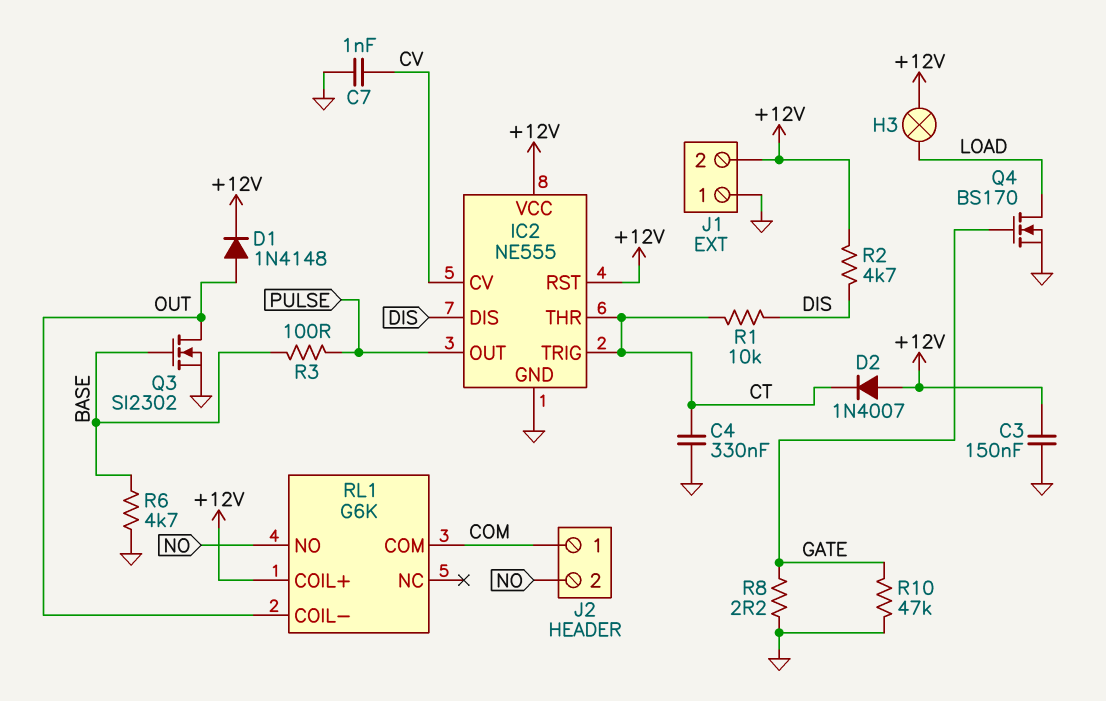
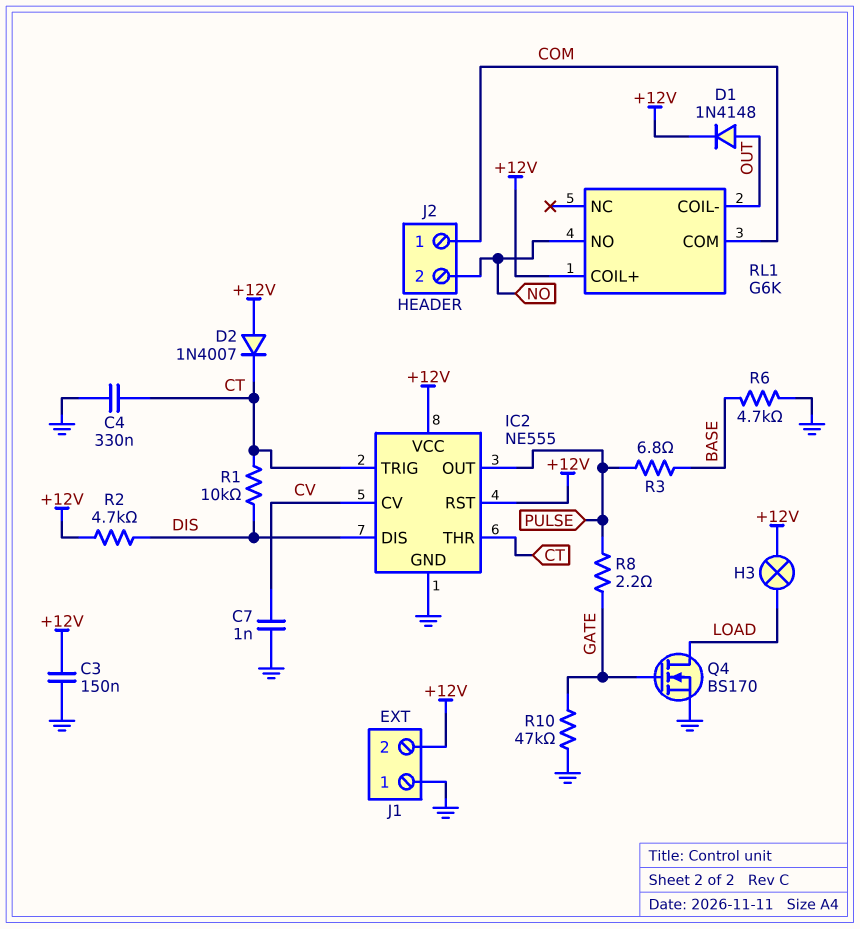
Q3: NMOS SI2302 (G BASE, D OUT, S GND) -> none
R3: 100 (BASE, PULSE) -> 6.8 (BASE, PULSE)
R8: 2.2 (GATE, GND) -> 2.2 (GATE, PULSE)

